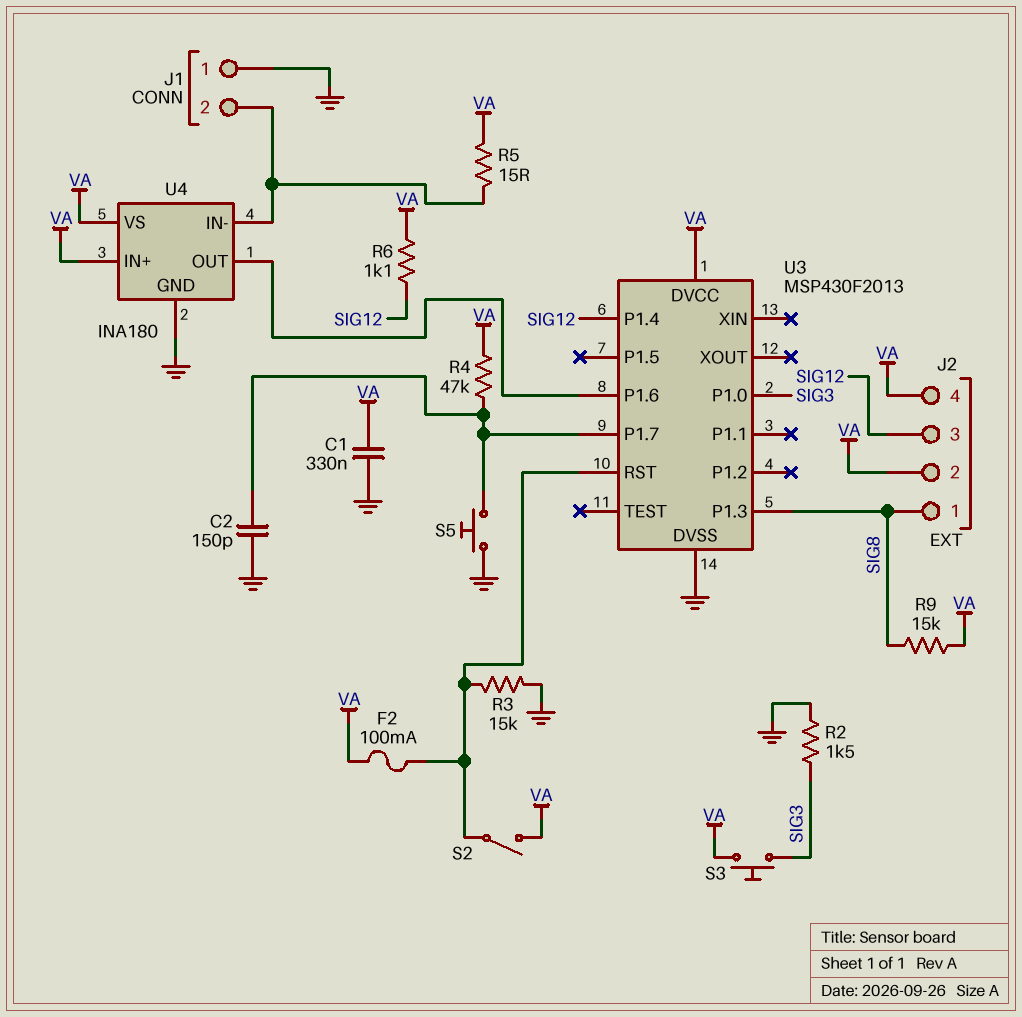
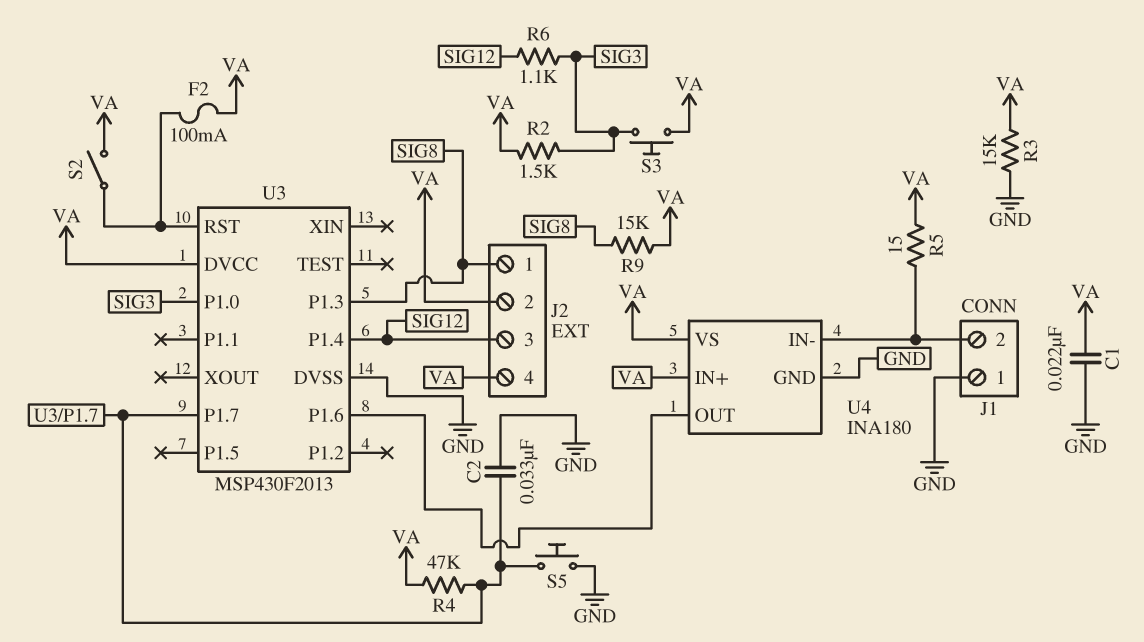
C1: 330nF (GND, VA) -> 22nF (GND, VA)
C2: 150pF (GND, U3/P1.7) -> 33nF (GND, U3/P1.7)
R2: 1.5k (GND, SIG3) -> 1.5k (SIG3, VA)
R3: 15k (GND, U3/RST) -> 15k (GND, VA)
R6: 1.1k (SIG12, VA) -> 1.1k (SIG3, SIG12)

